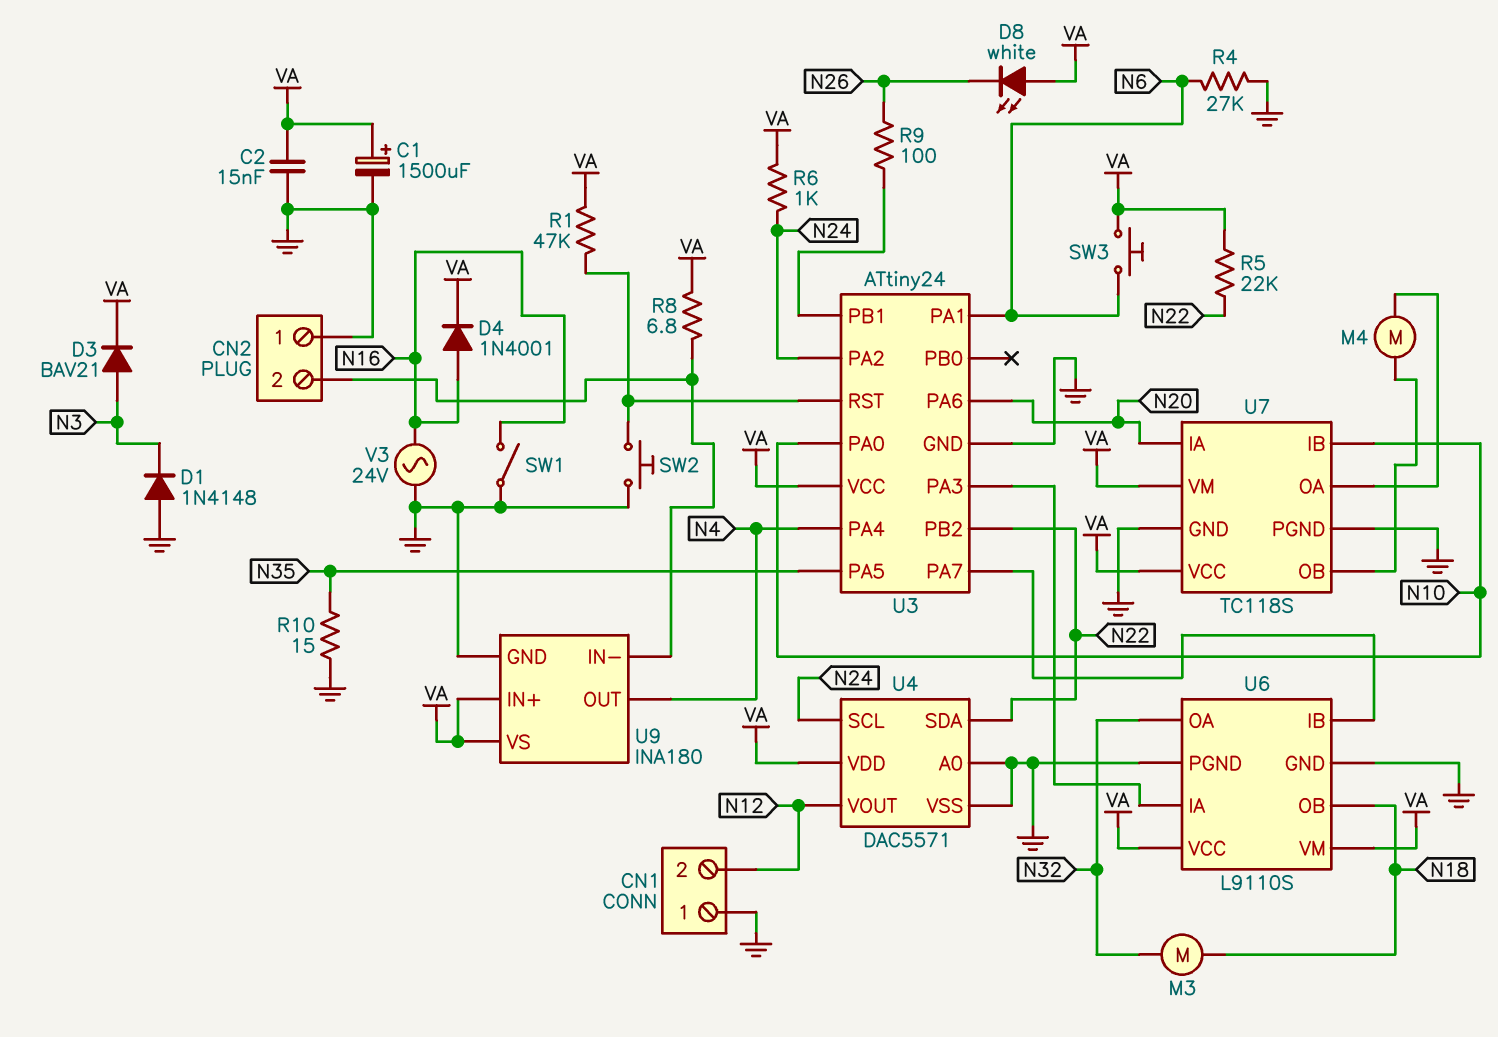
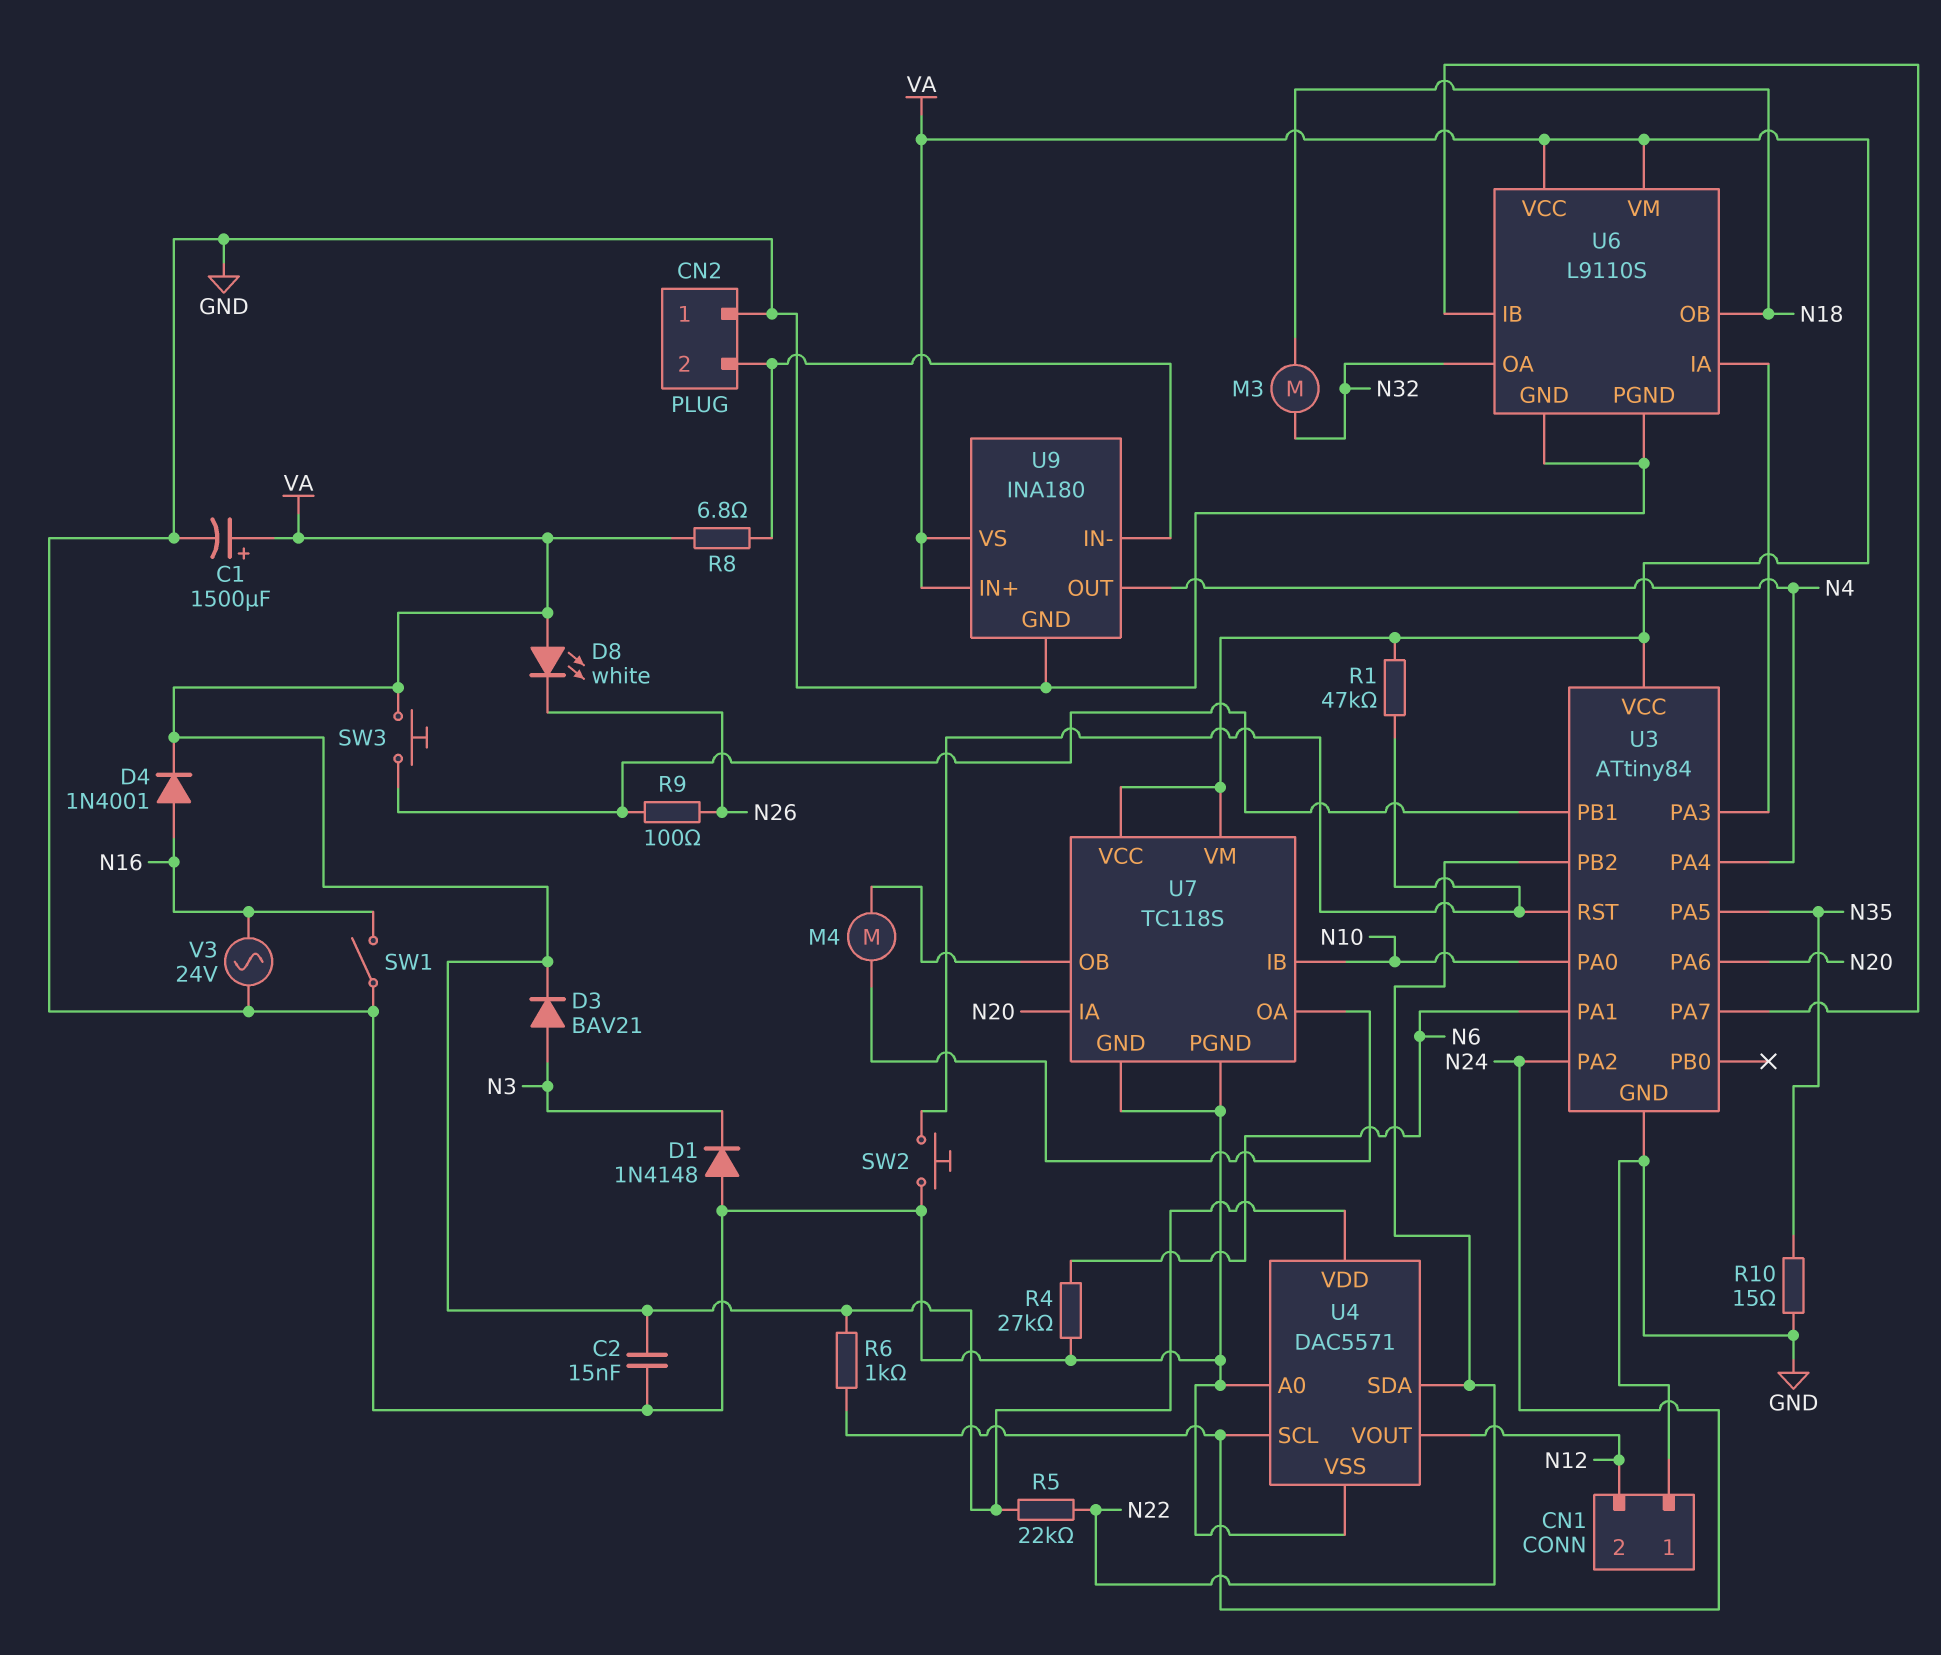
SW3: button (N6, VA) -> button (U3/PB1, VA)
U3: ATtiny24 -> ATtiny84

